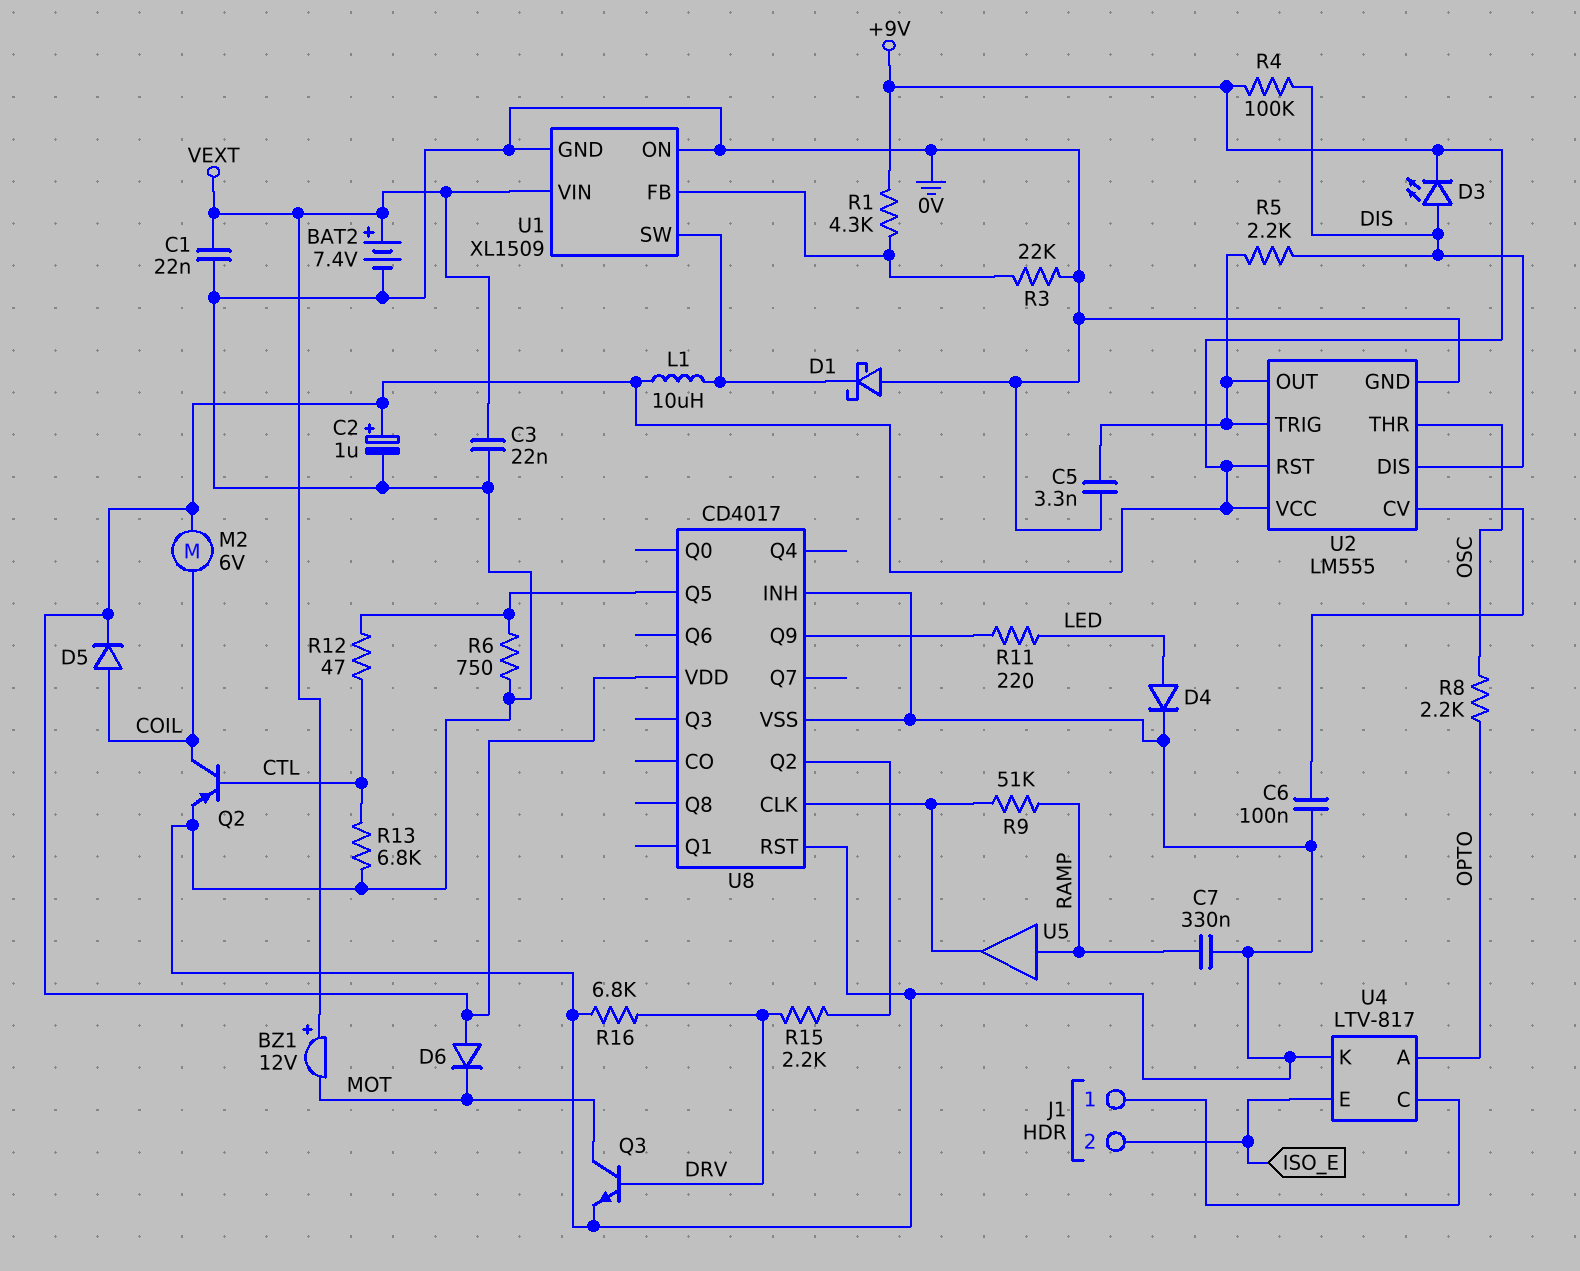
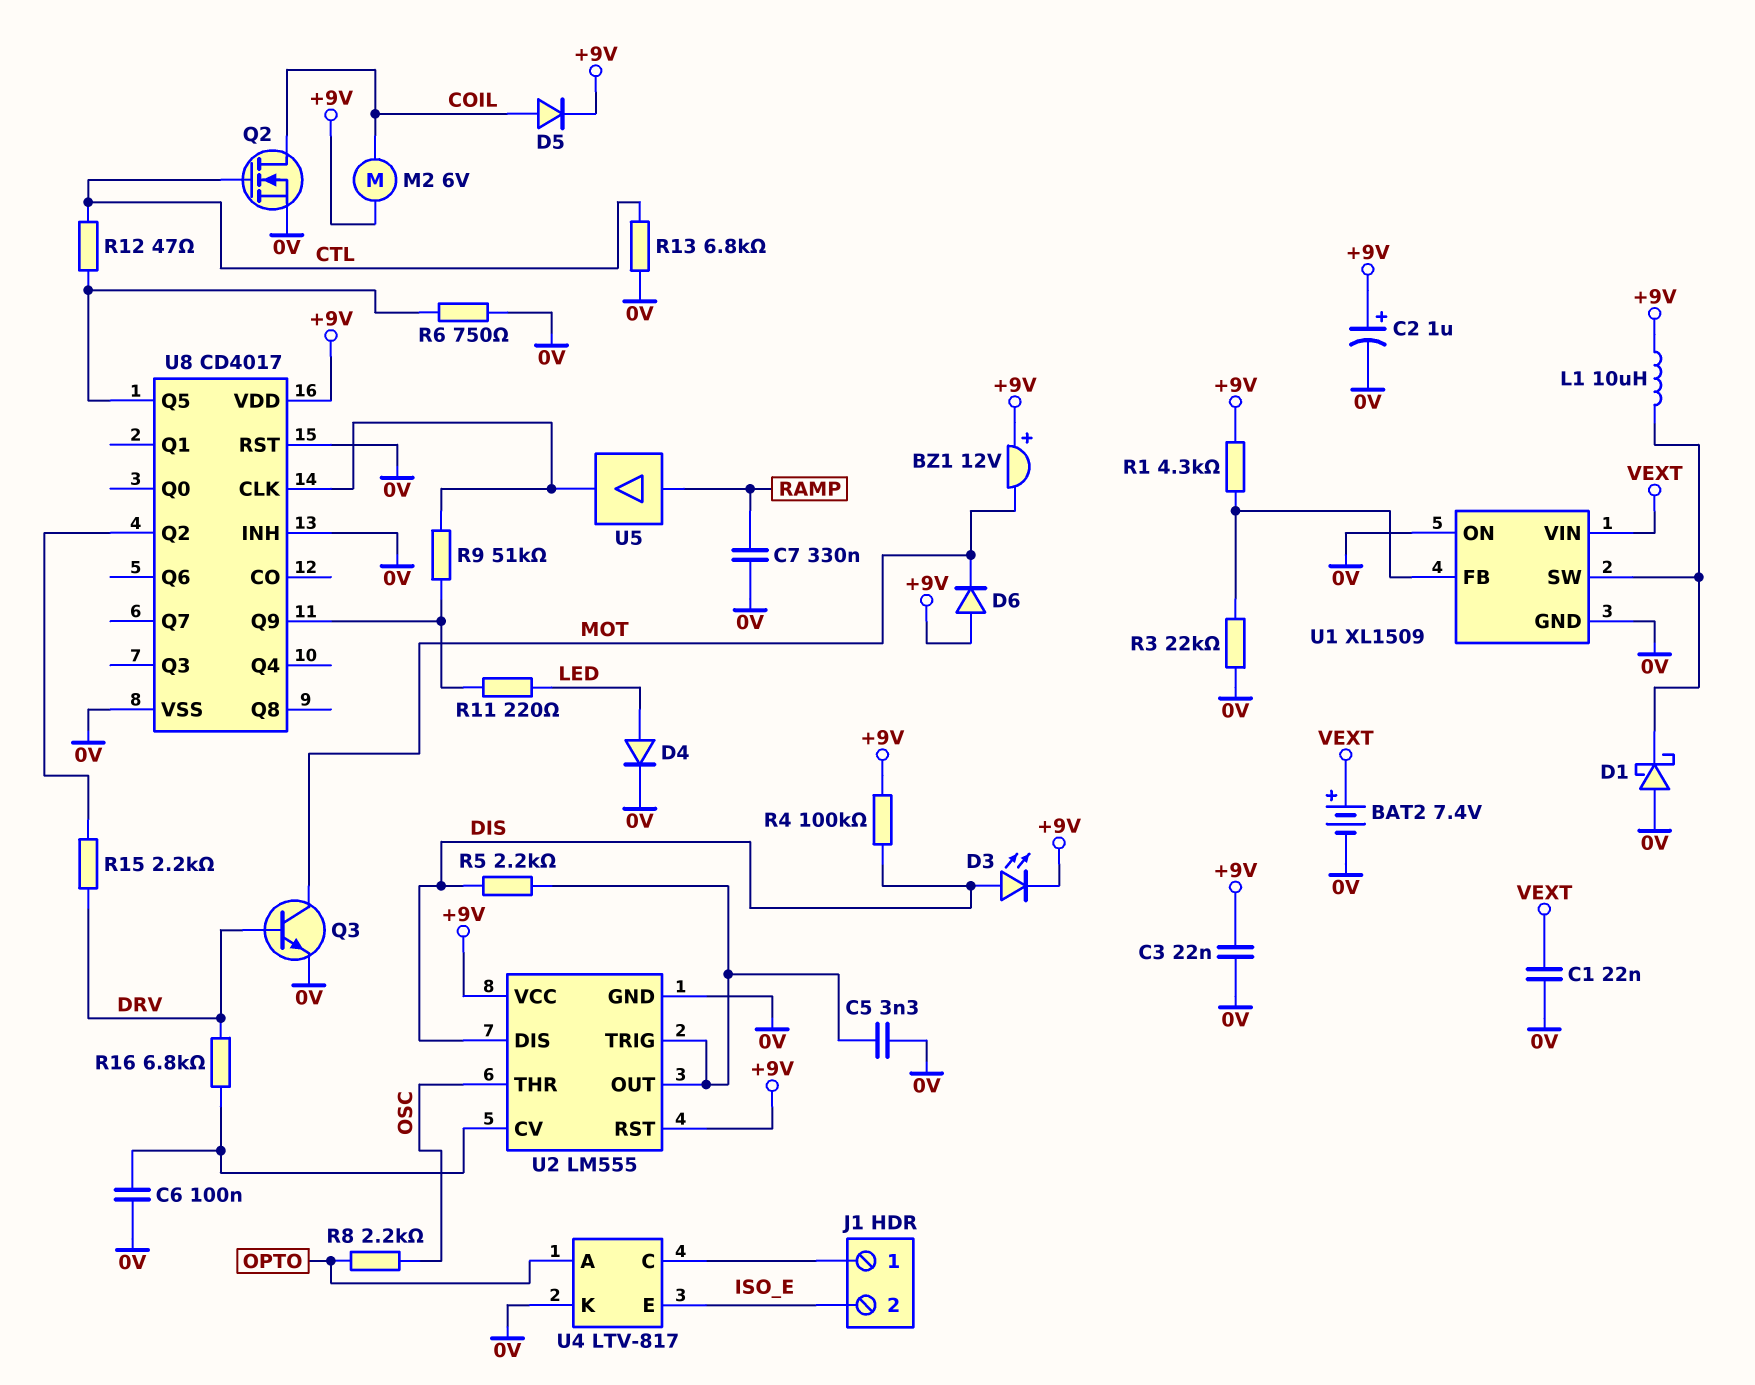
BZ1: buzzer 12V (plus VEXT, minus MOT) -> buzzer 12V (plus +9V, minus MOT)
C3: 22nF (0V, VEXT) -> 22nF (+9V, 0V)
Q2: PNP (B CTL, C COIL, E 0V) -> NMOS (G CTL, D COIL, S 0V)
R9: 51k (RAMP, U8/CLK) -> 51k (U8/CLK, U8/Q9)
R16: 6.8k (0V, DRV) -> 6.8k (DRV, U2/CV)

